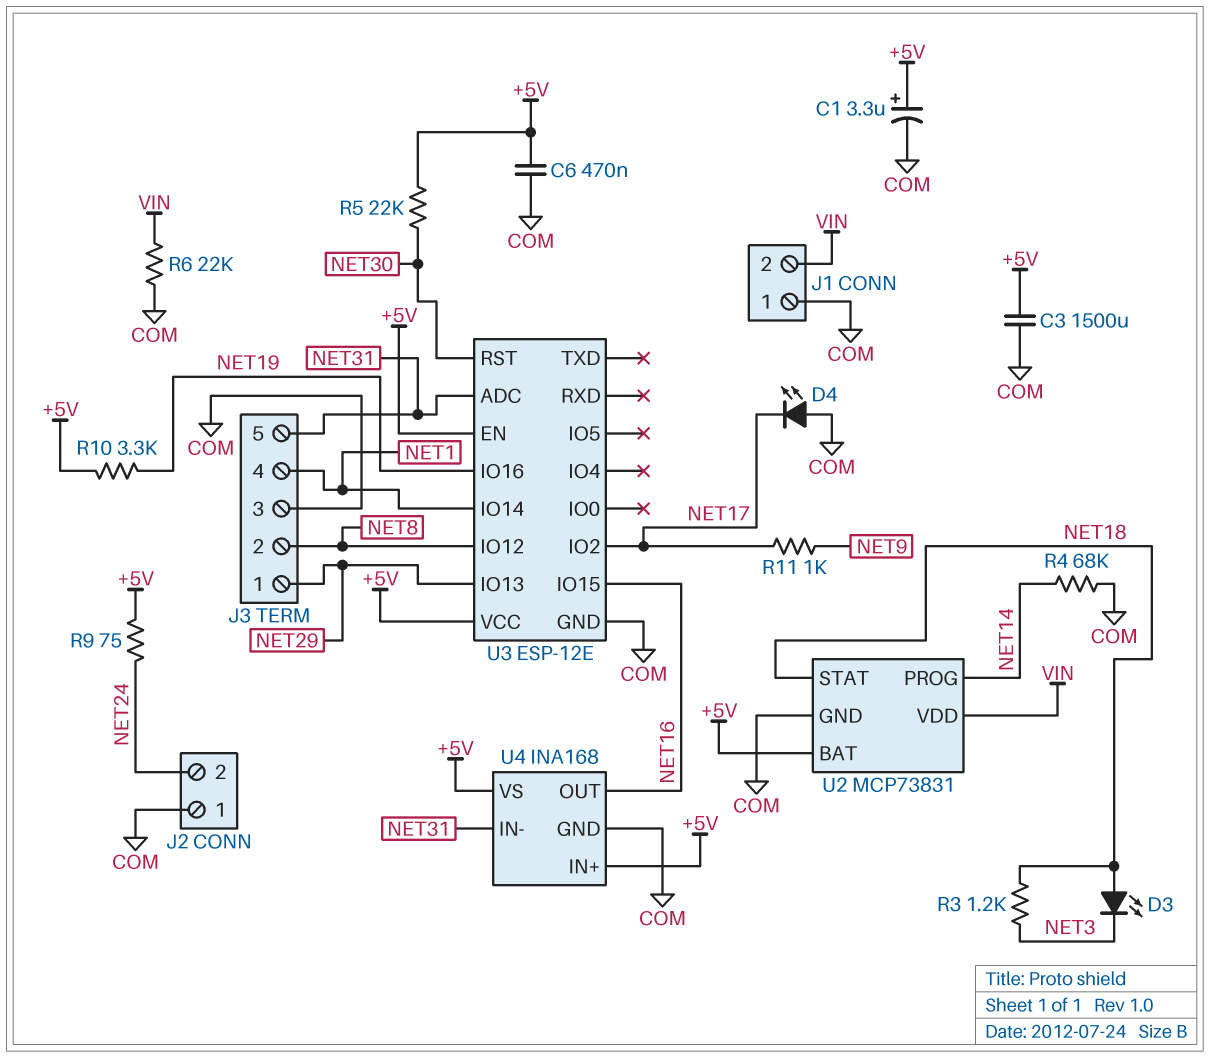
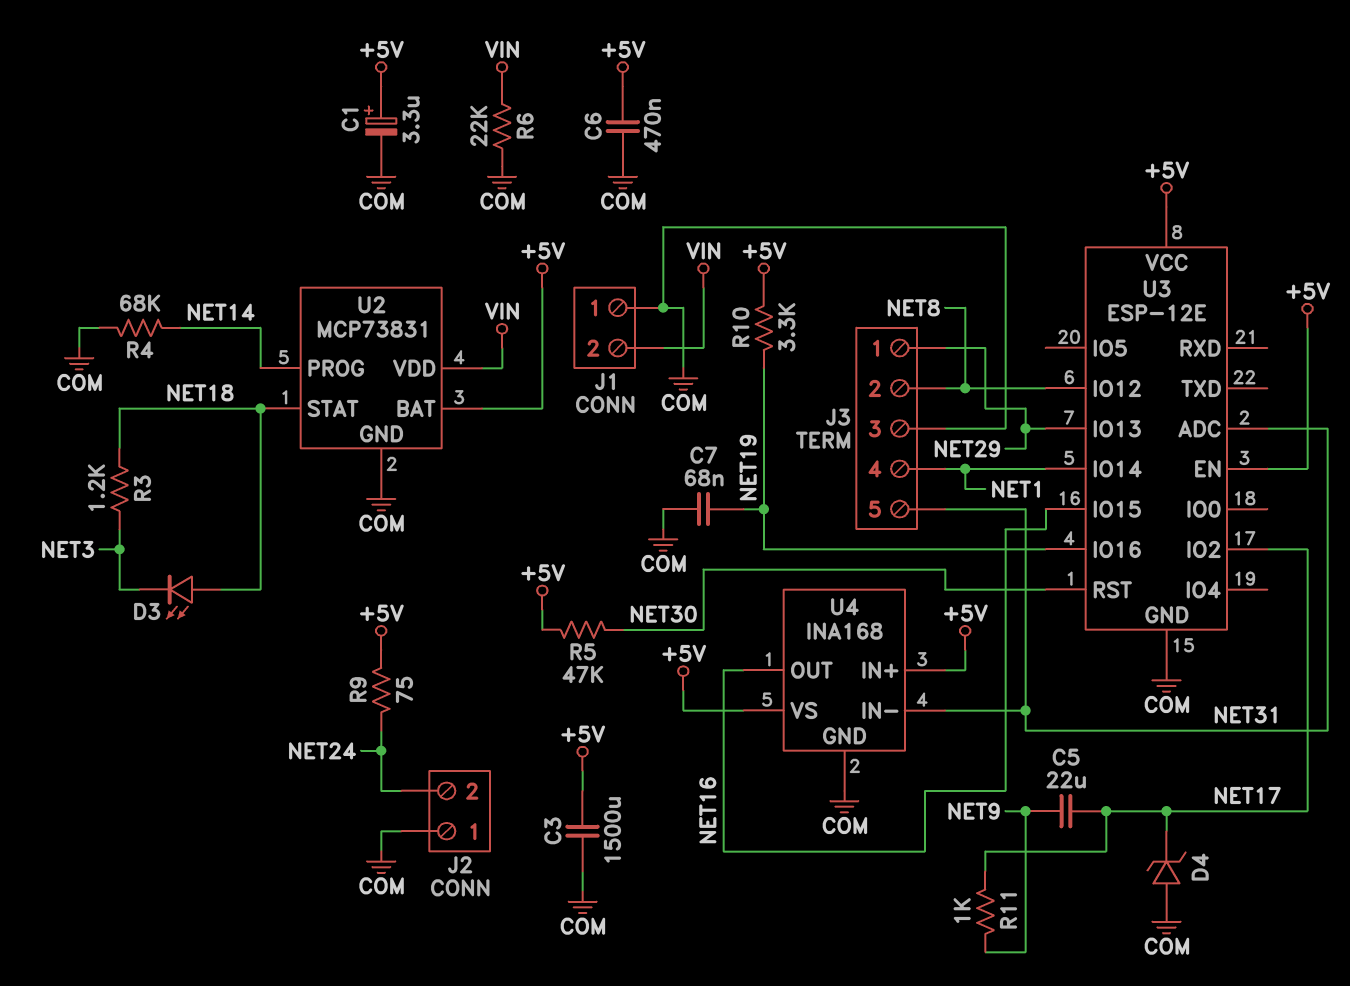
C5: none -> 22uF (NET9, NET17)
C7: none -> 68nF (COM, NET19)
D4: LED (A COM, K NET17) -> zener (A COM, K NET17)
R5: 22k (+5V, NET30) -> 47k (+5V, NET30)

